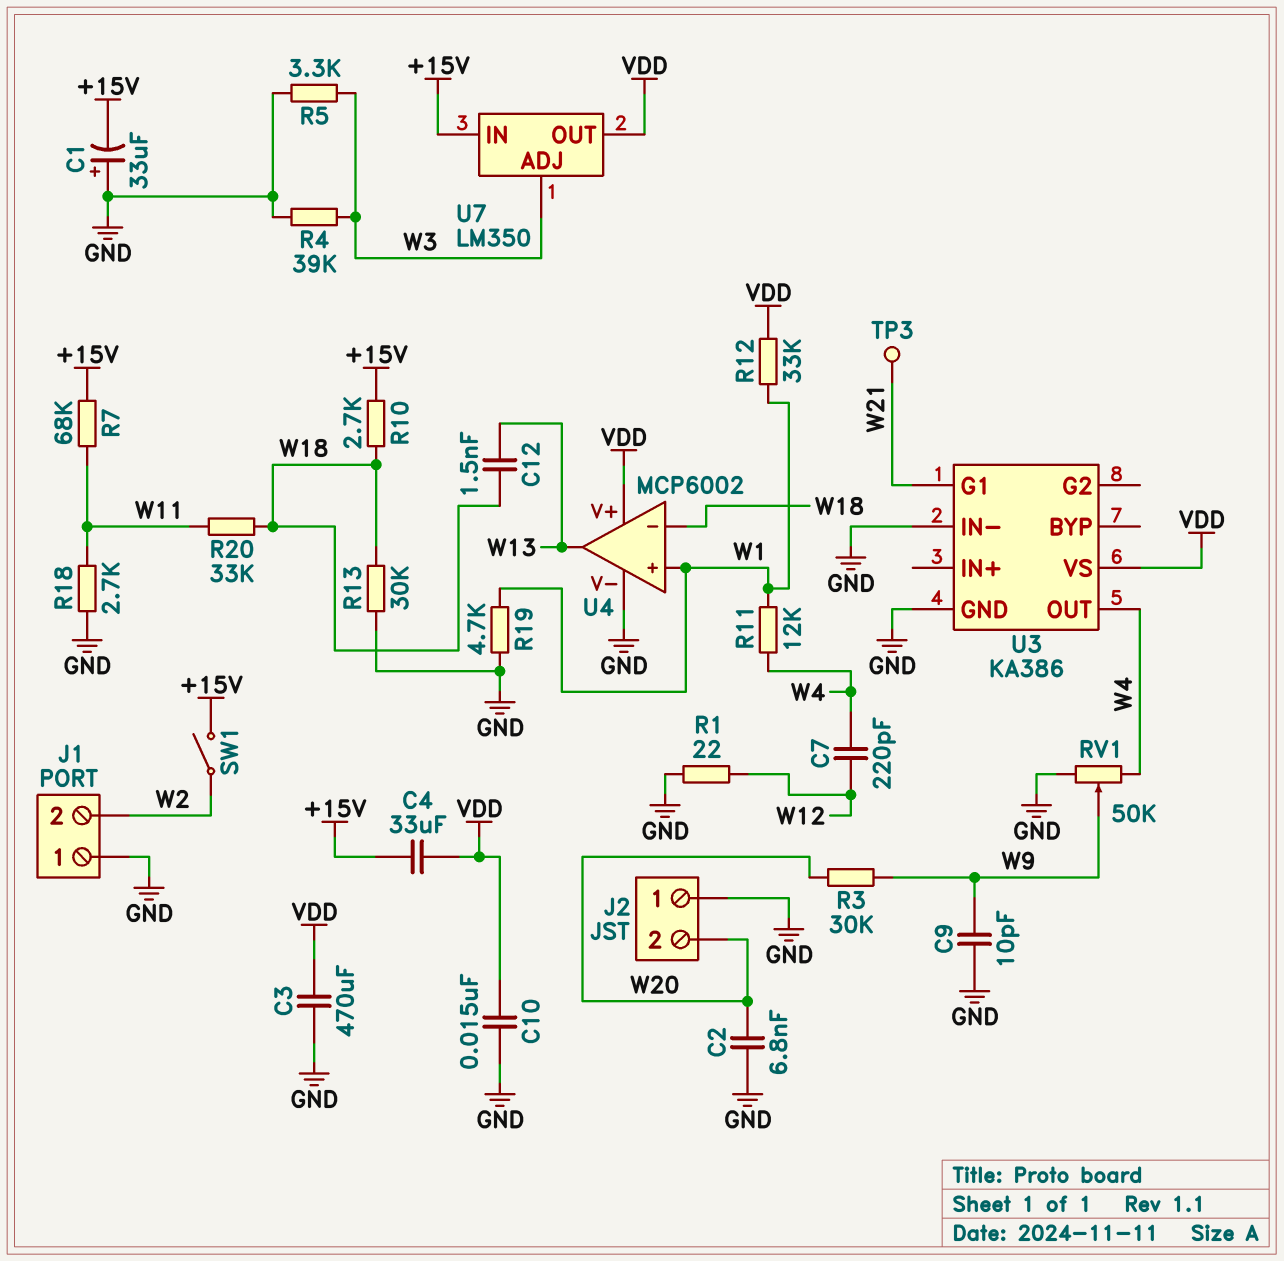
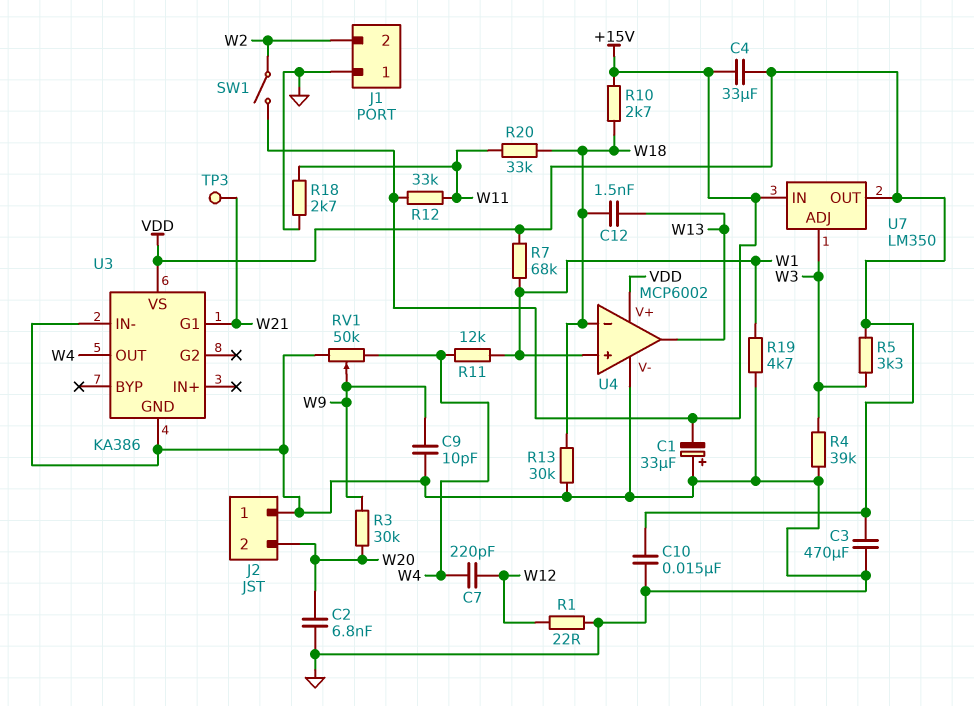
R5: 3.3k (GND, W3) -> 3.3k (VDD, W3)
R7: 68k (+15V, W11) -> 68k (VDD, W1)
R12: 33k (VDD, W1) -> 33k (+15V, W11)

